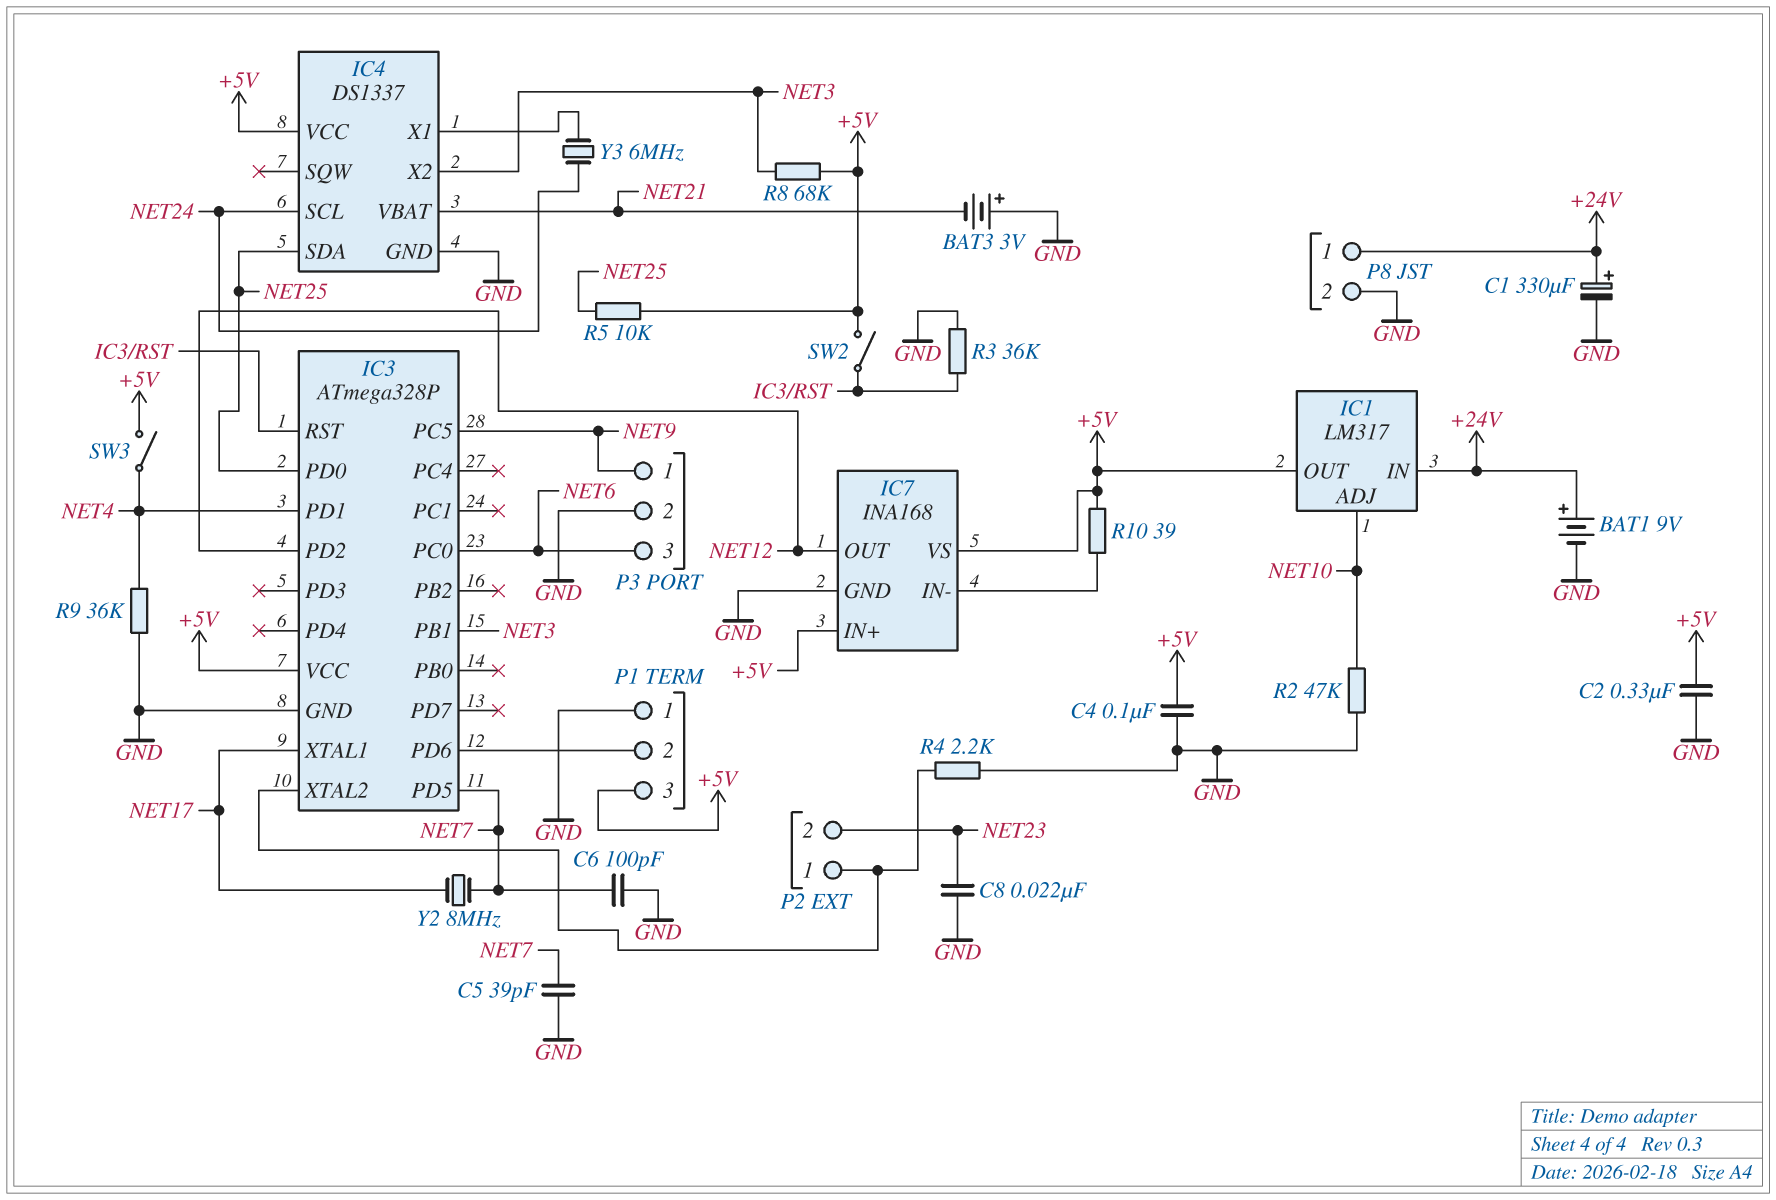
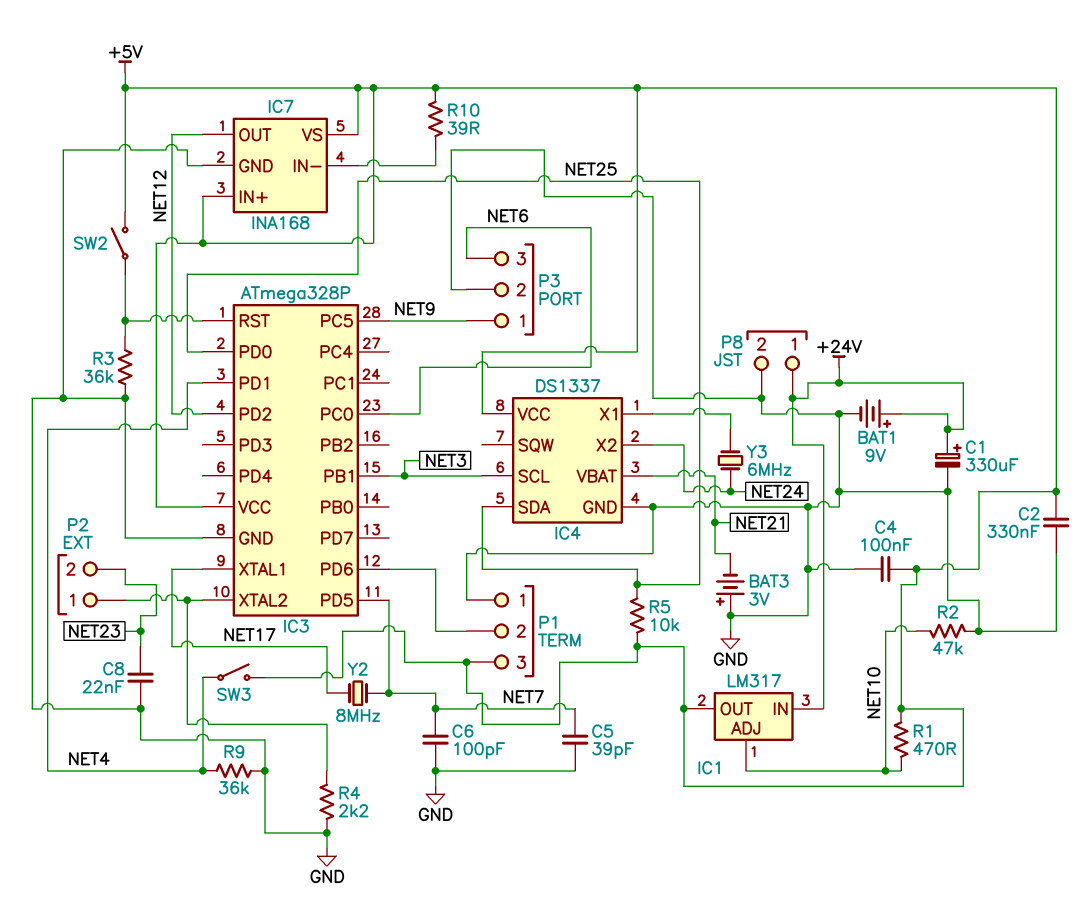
IC4 pin SCL: NET24 -> NET3
IC4 pin X2: NET3 -> NET24
R1: none -> 470 (+5V, NET10)
R8: 68k (+5V, NET3) -> none

